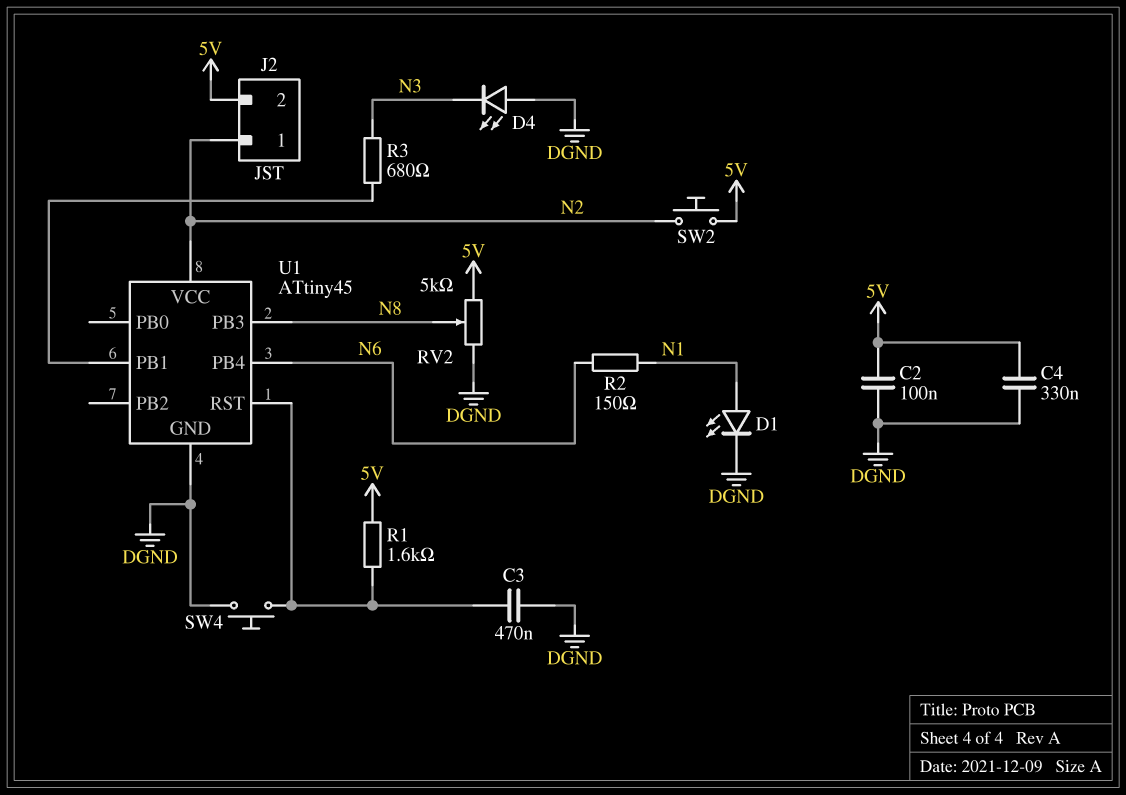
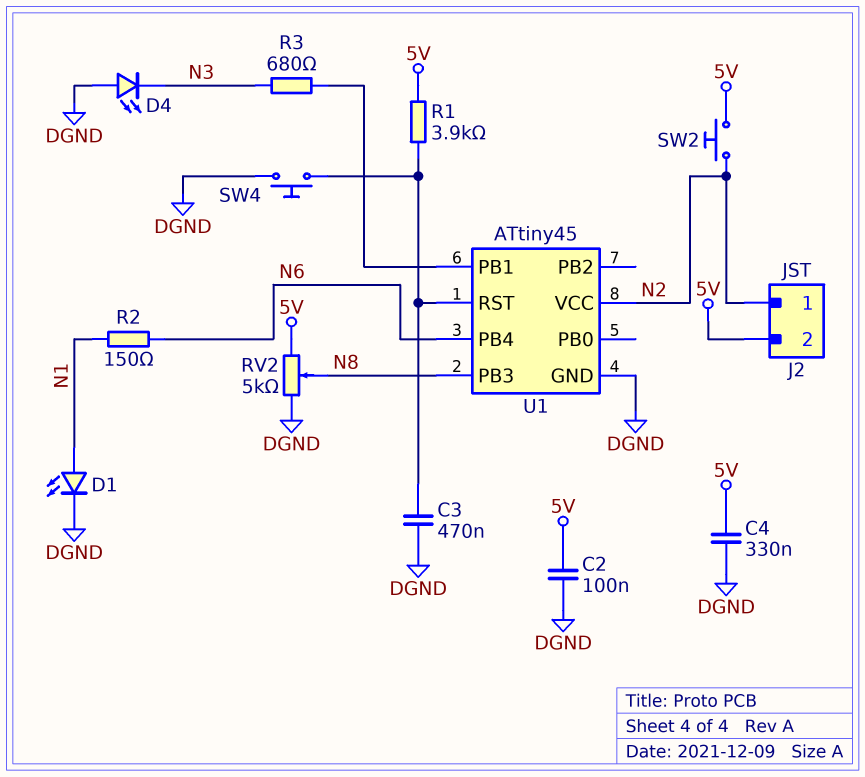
R1: 1.6k (5V, U1/RST) -> 3.9k (5V, U1/RST)

